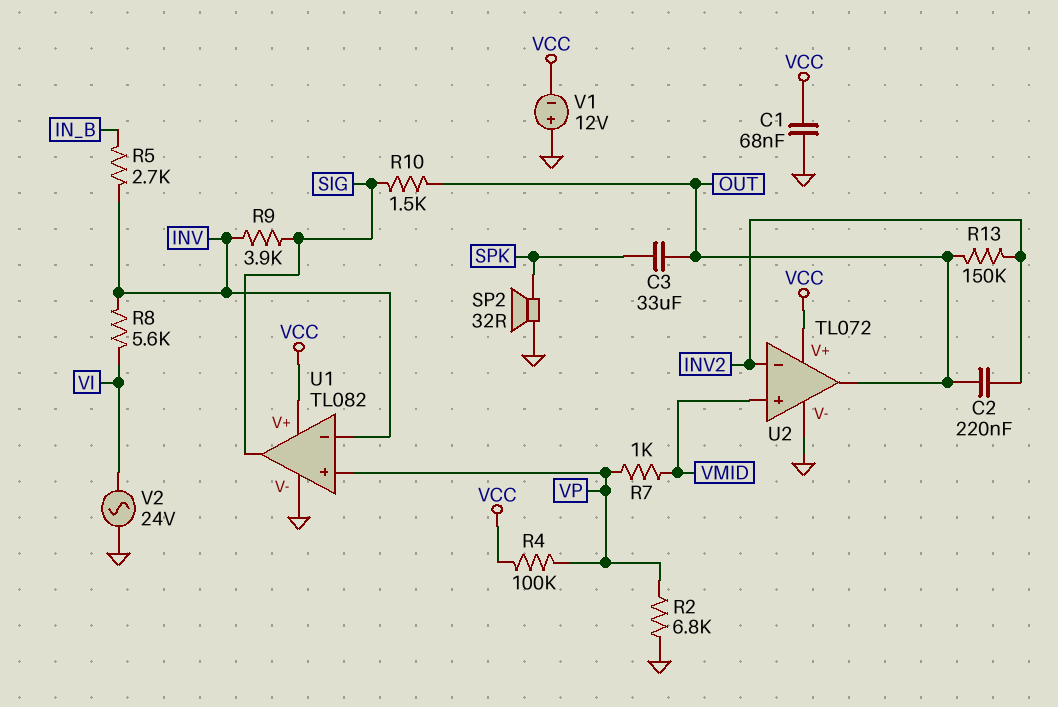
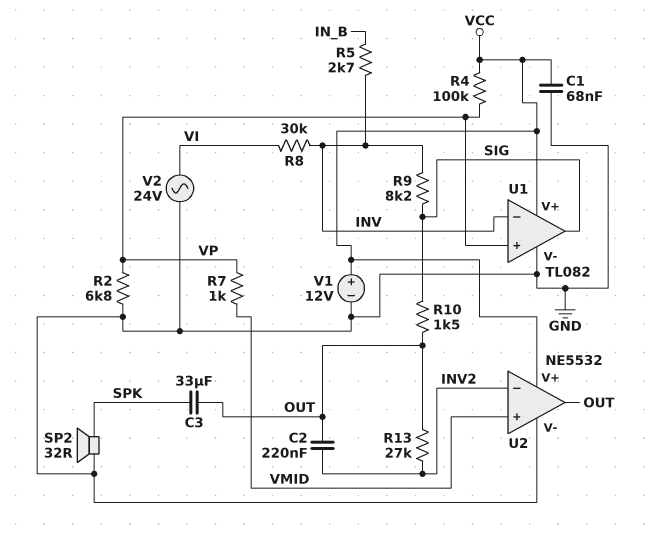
R8: 5.6k (INV, VI) -> 30k (INV, VI)
R9: 3.9k (INV, SIG) -> 8.2k (INV, SIG)
R13: 150k (INV2, OUT) -> 27k (INV2, OUT)
U2: TL072 -> NE5532
V1: 12V (plus GND, minus VCC) -> 12V (plus VCC, minus GND)

